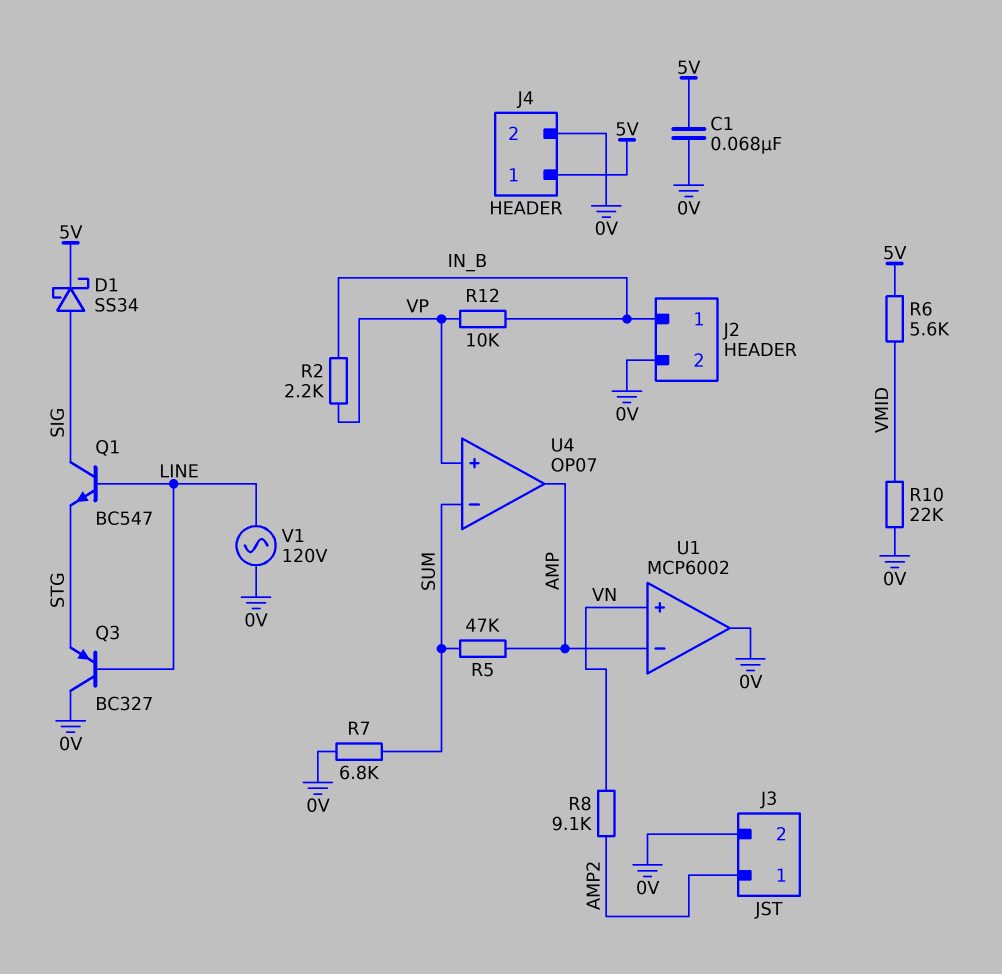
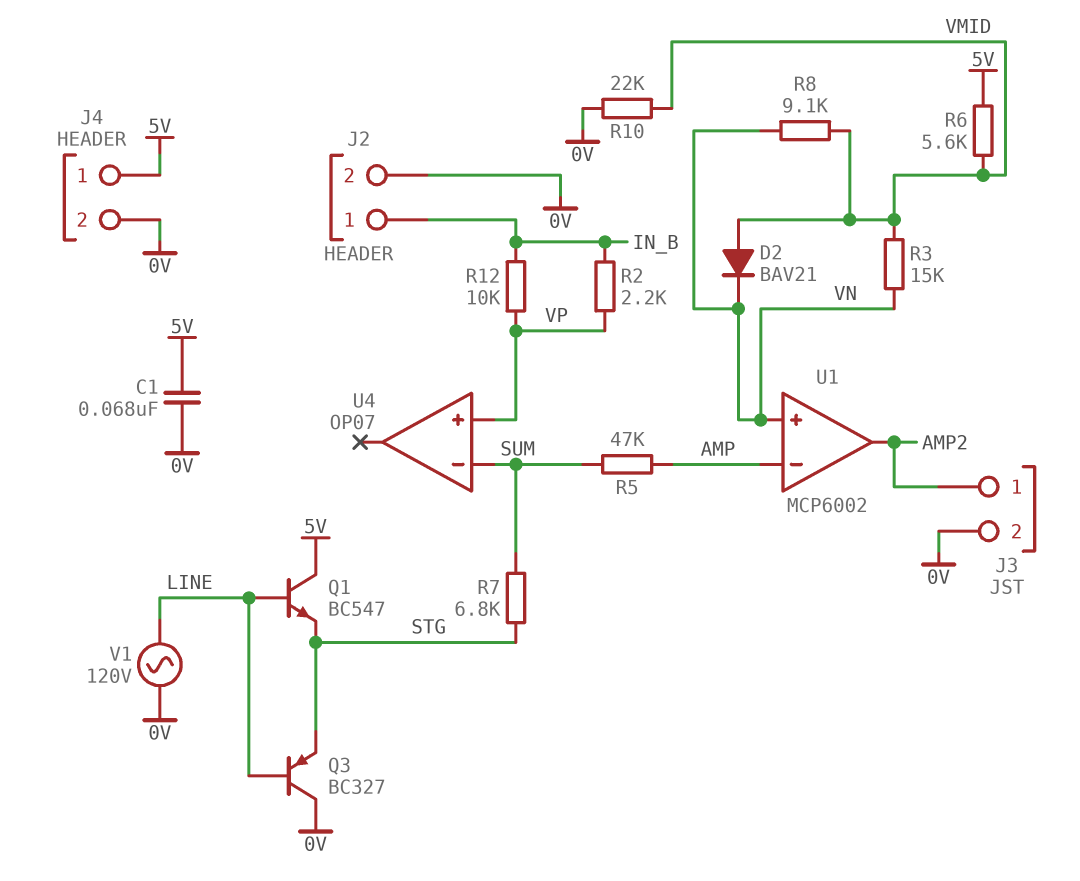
D1: schottky SS34 (A SIG, K 5V) -> none
D2: none -> diode BAV21 (A VMID, K VN)
Q1: NPN BC547 (B LINE, C SIG, E STG) -> NPN BC547 (B LINE, C 5V, E STG)
R3: none -> 15k (VMID, VN)
R7: 6.8k (0V, SUM) -> 6.8k (STG, SUM)
R8: 9.1k (AMP2, VN) -> 9.1k (VMID, VN)
U1 pin out: 0V -> AMP2
U4 pin out: AMP -> none

